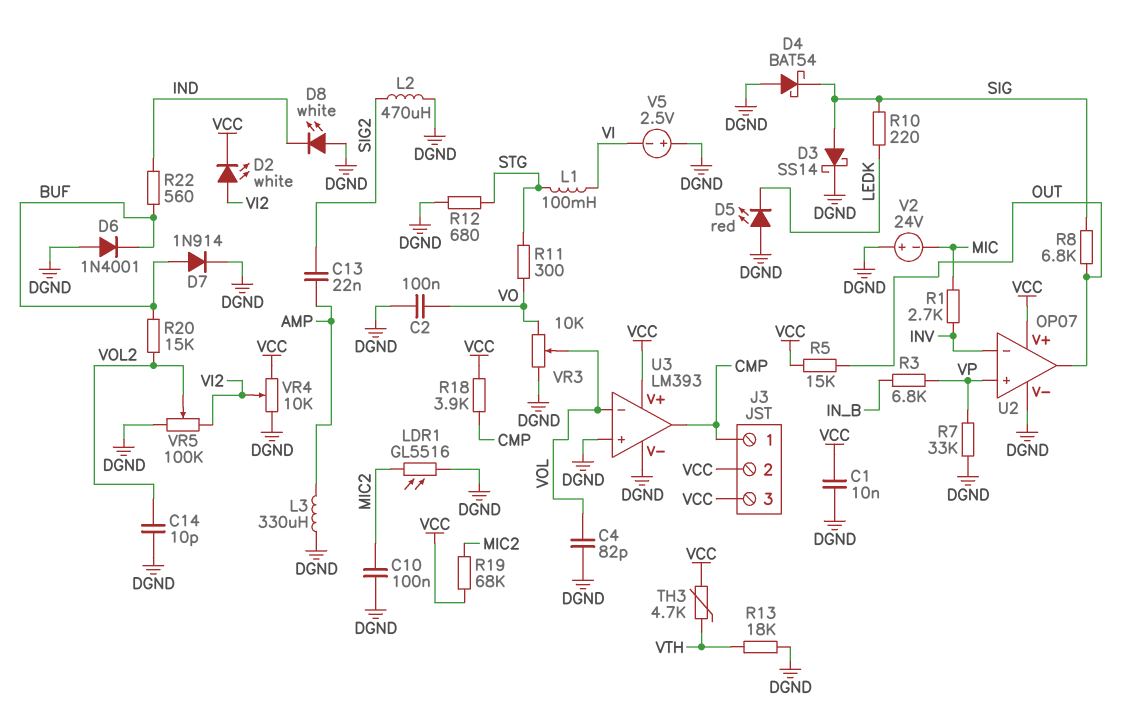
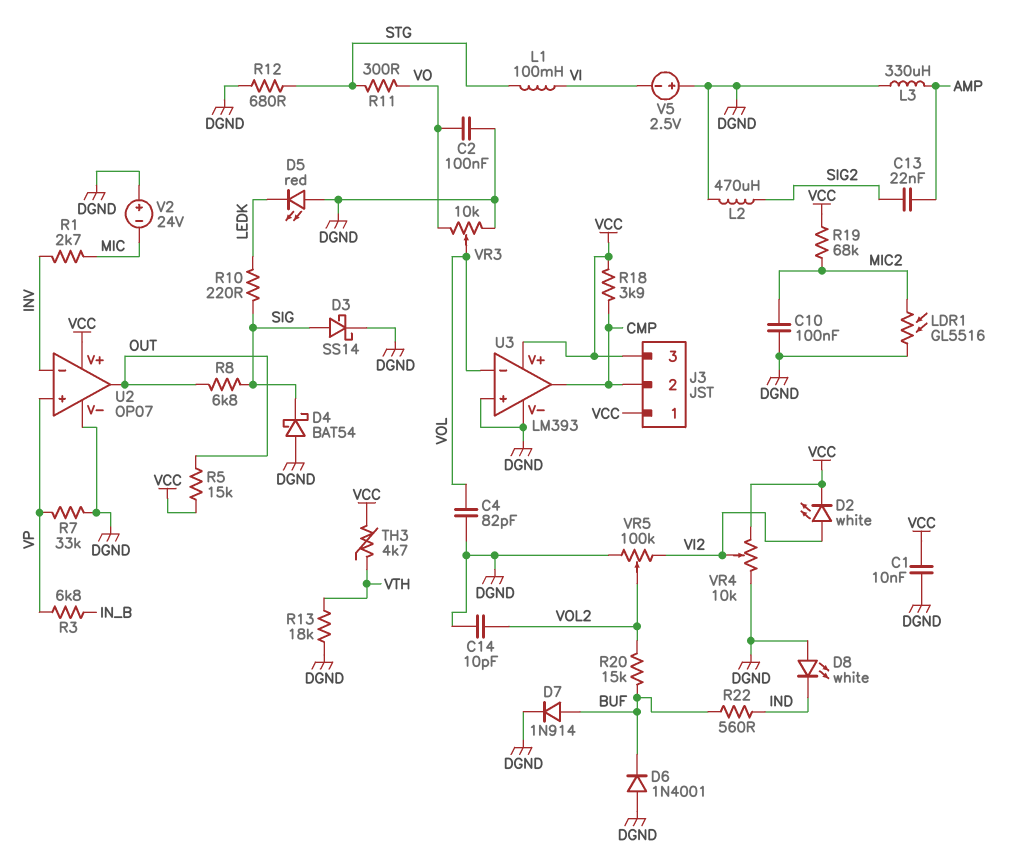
J3 pin 1: CMP -> VCC
J3 pin 2: VCC -> CMP

